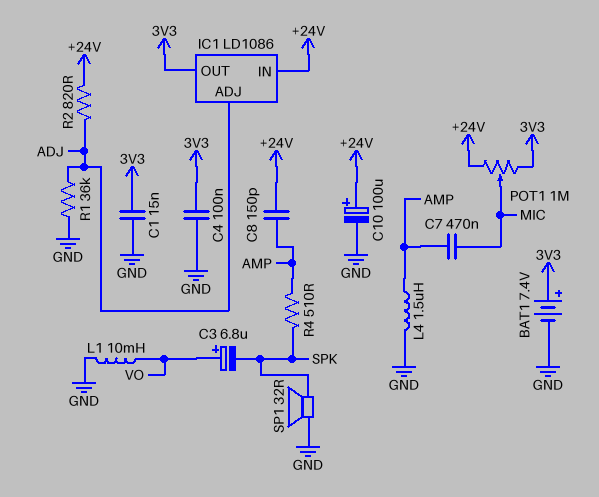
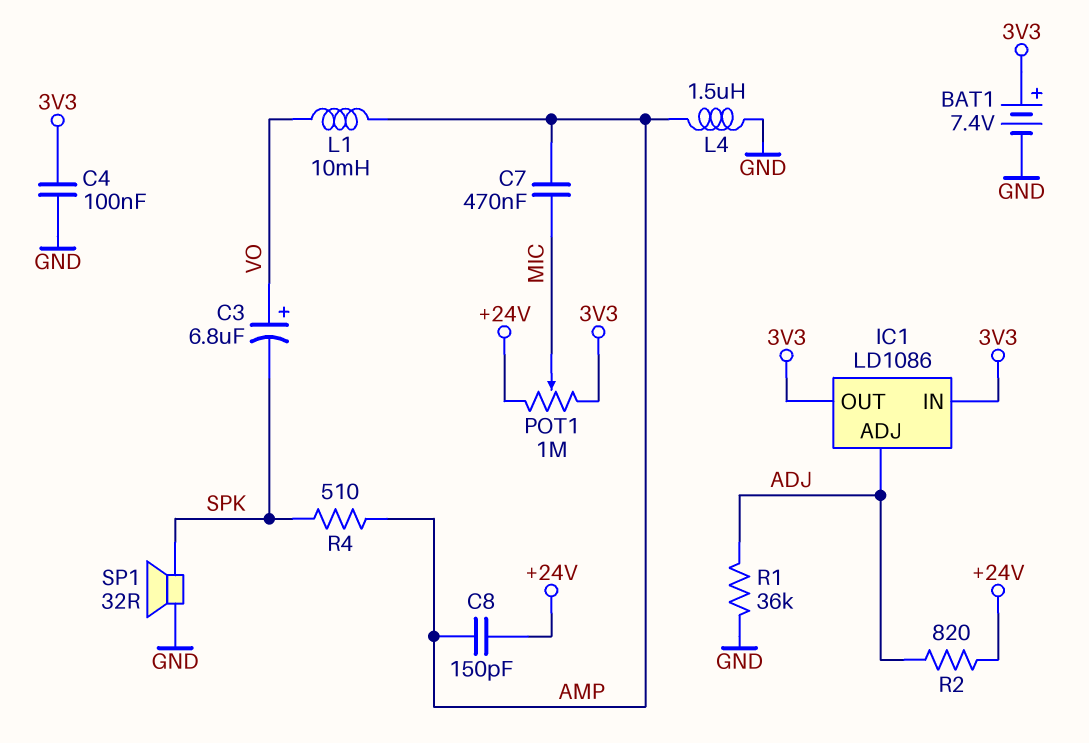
C1: 15nF (3V3, GND) -> none
C10: 100uF (plus +24V, minus GND) -> none
IC1 pin IN: +24V -> 3V3
L1: 10mH (GND, VO) -> 10mH (AMP, VO)

